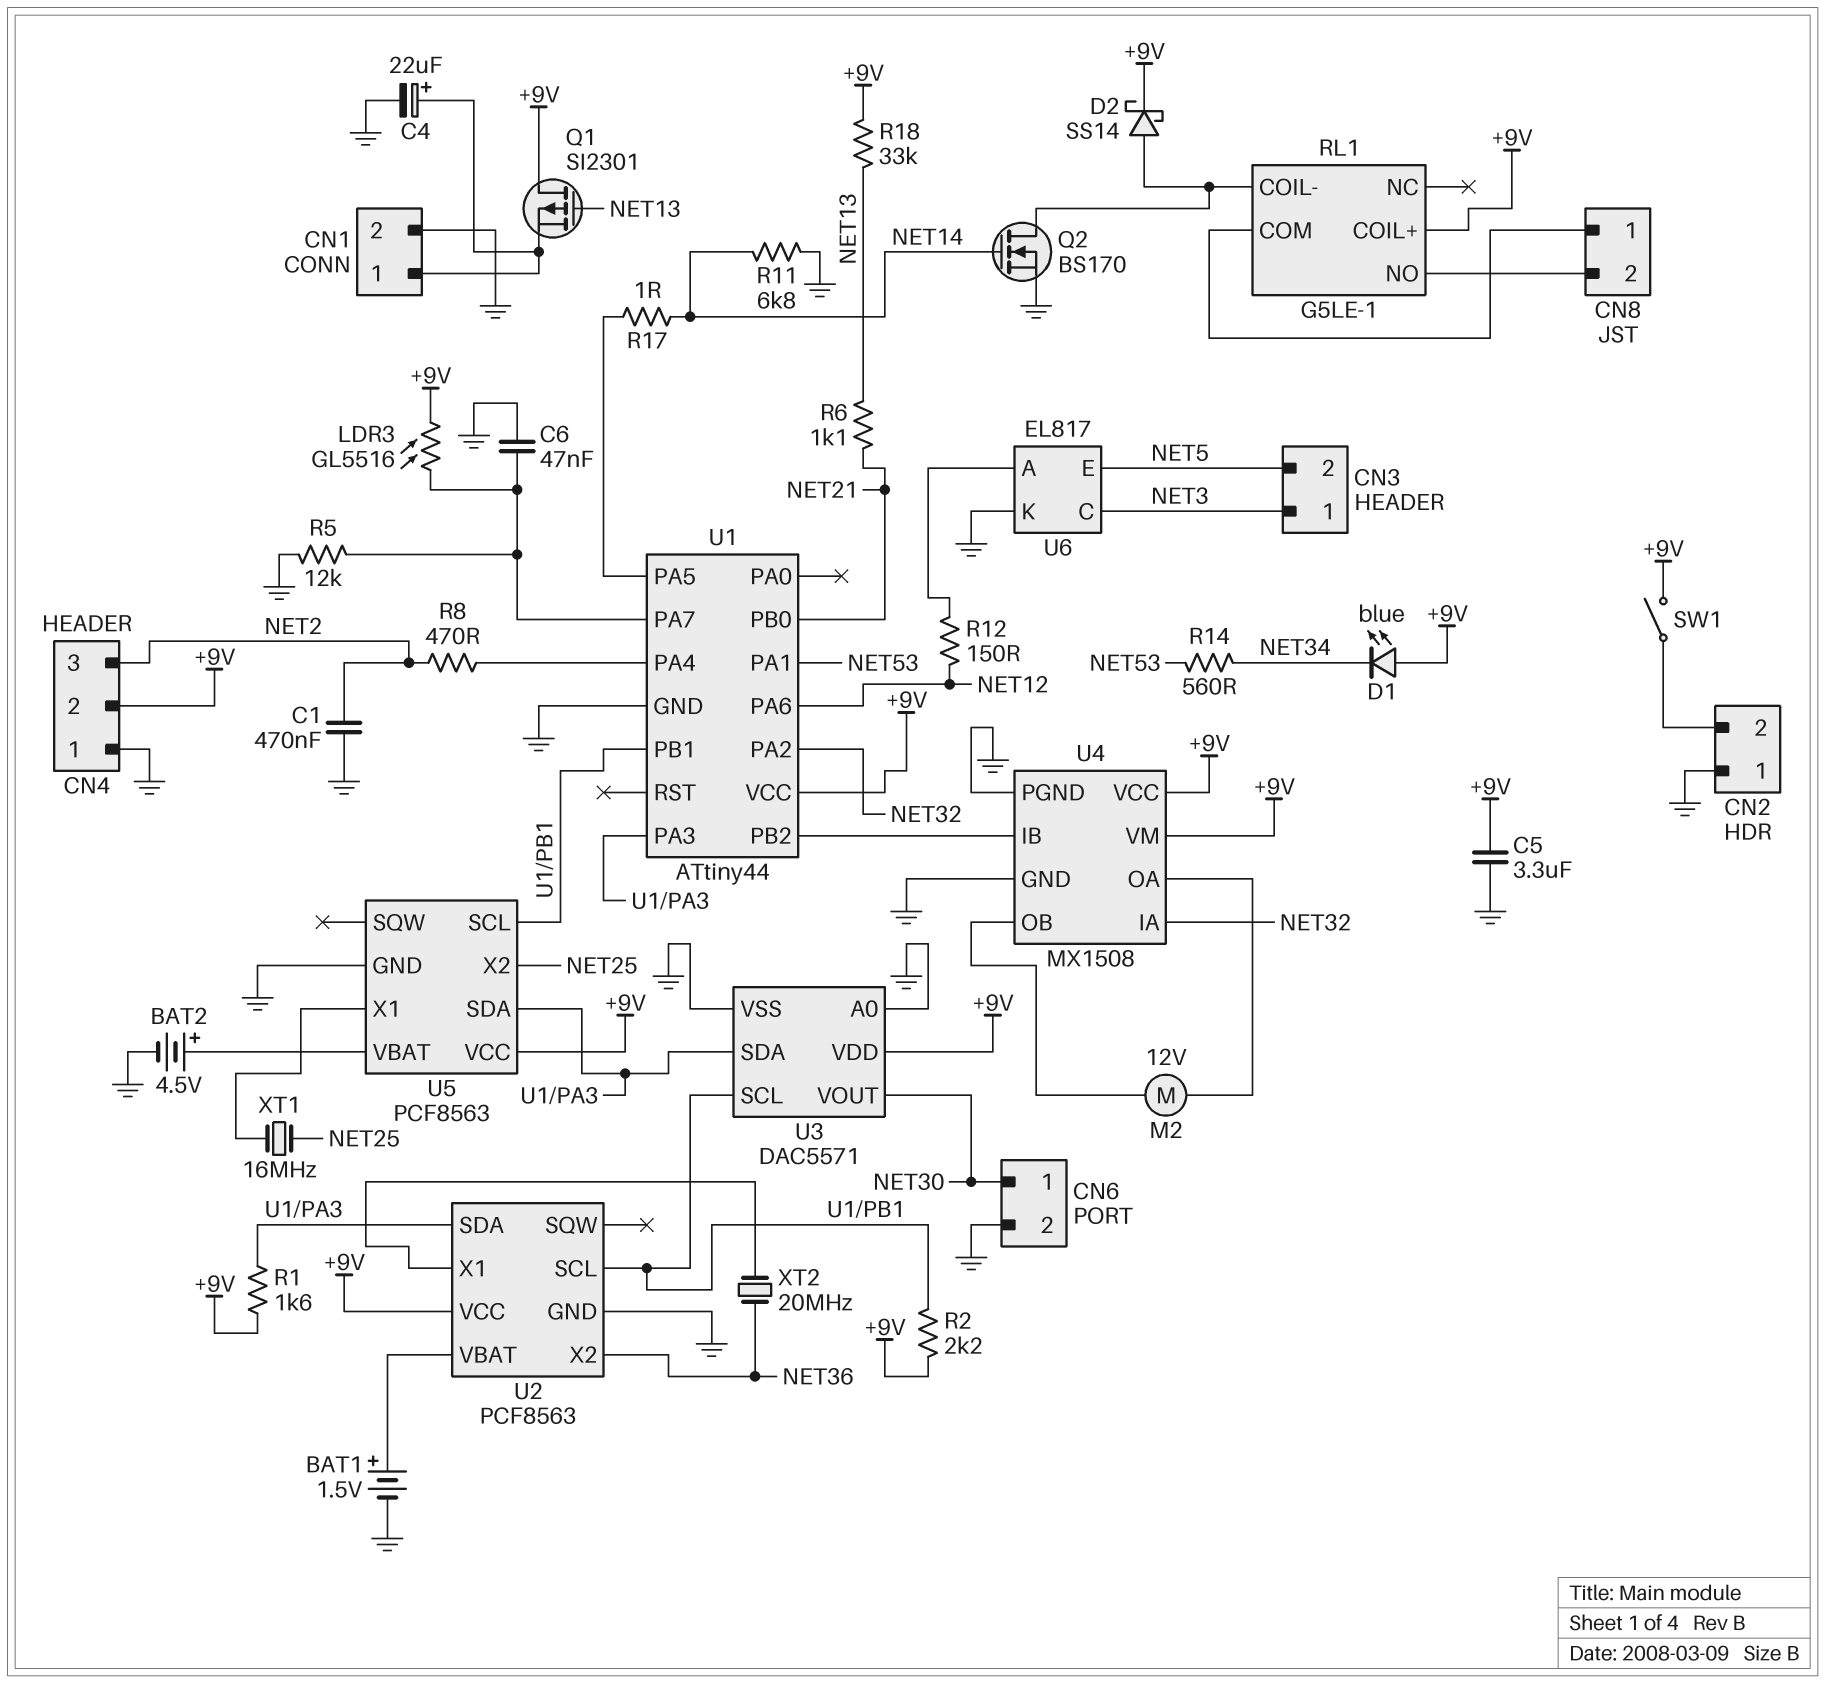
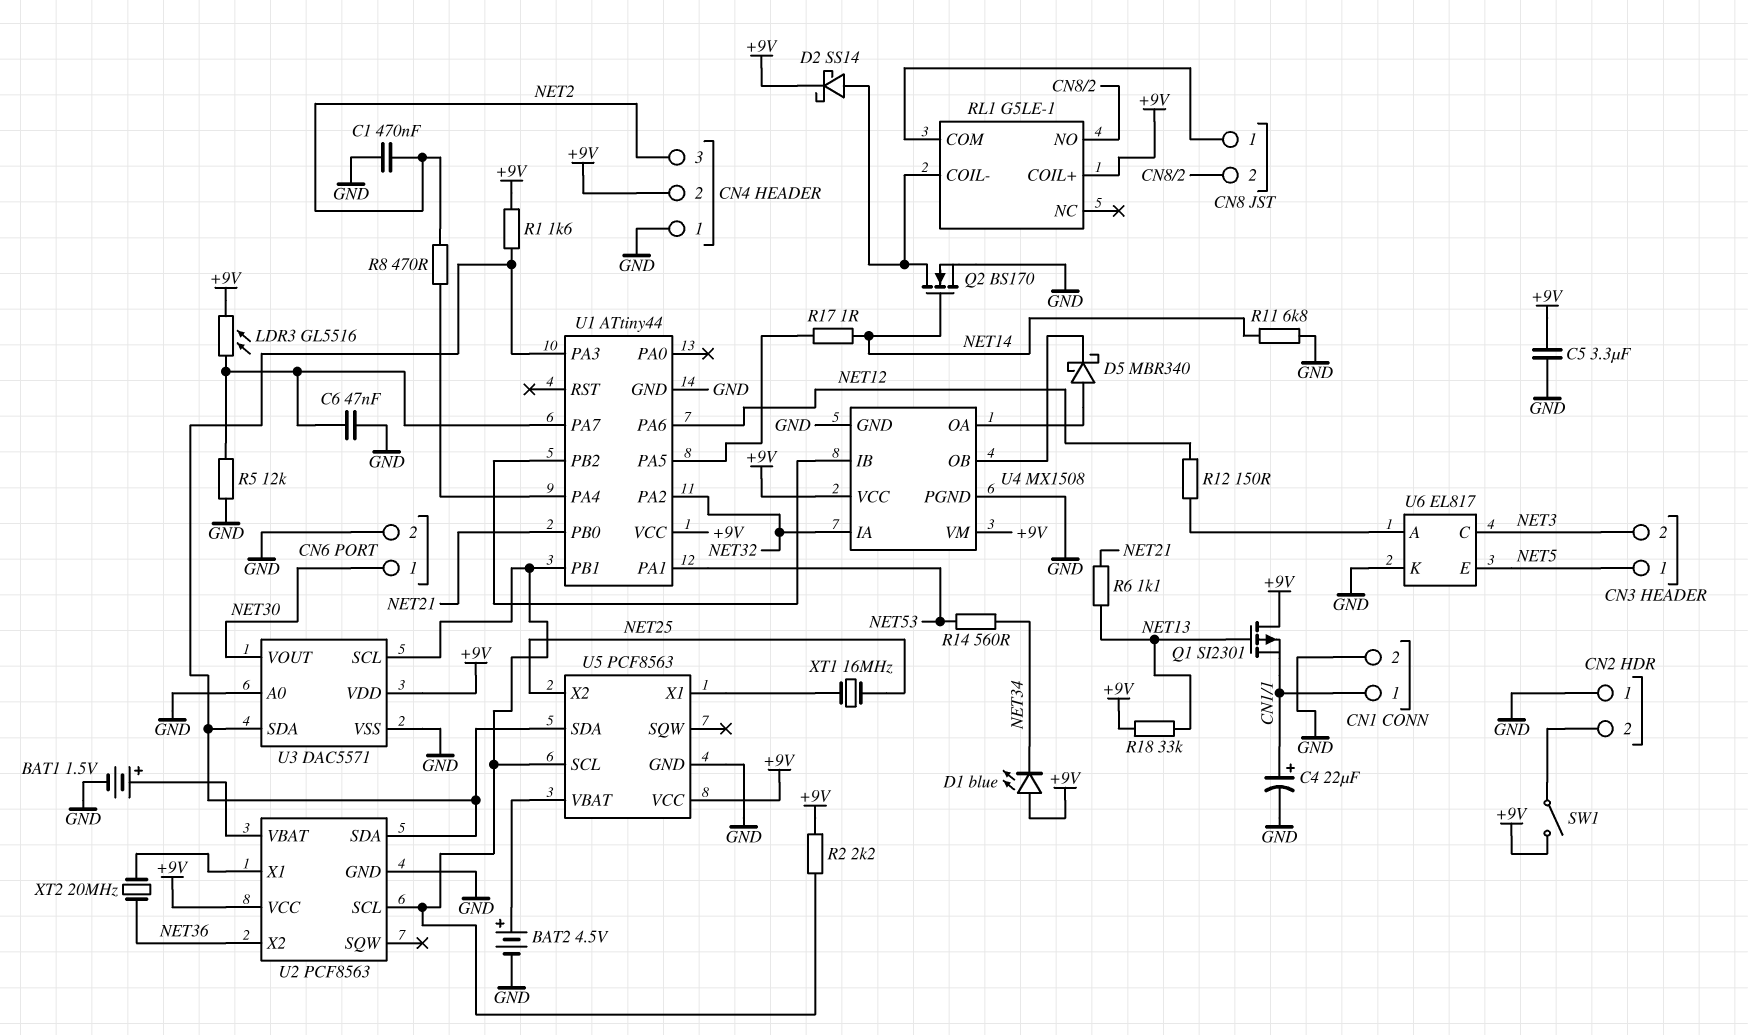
CN3 pin 1: NET3 -> NET5
CN3 pin 2: NET5 -> NET3
D5: none -> schottky MBR340 (A U4/OA, K U4/OB)
M2: motor 12V (U4/OA, U4/OB) -> none

